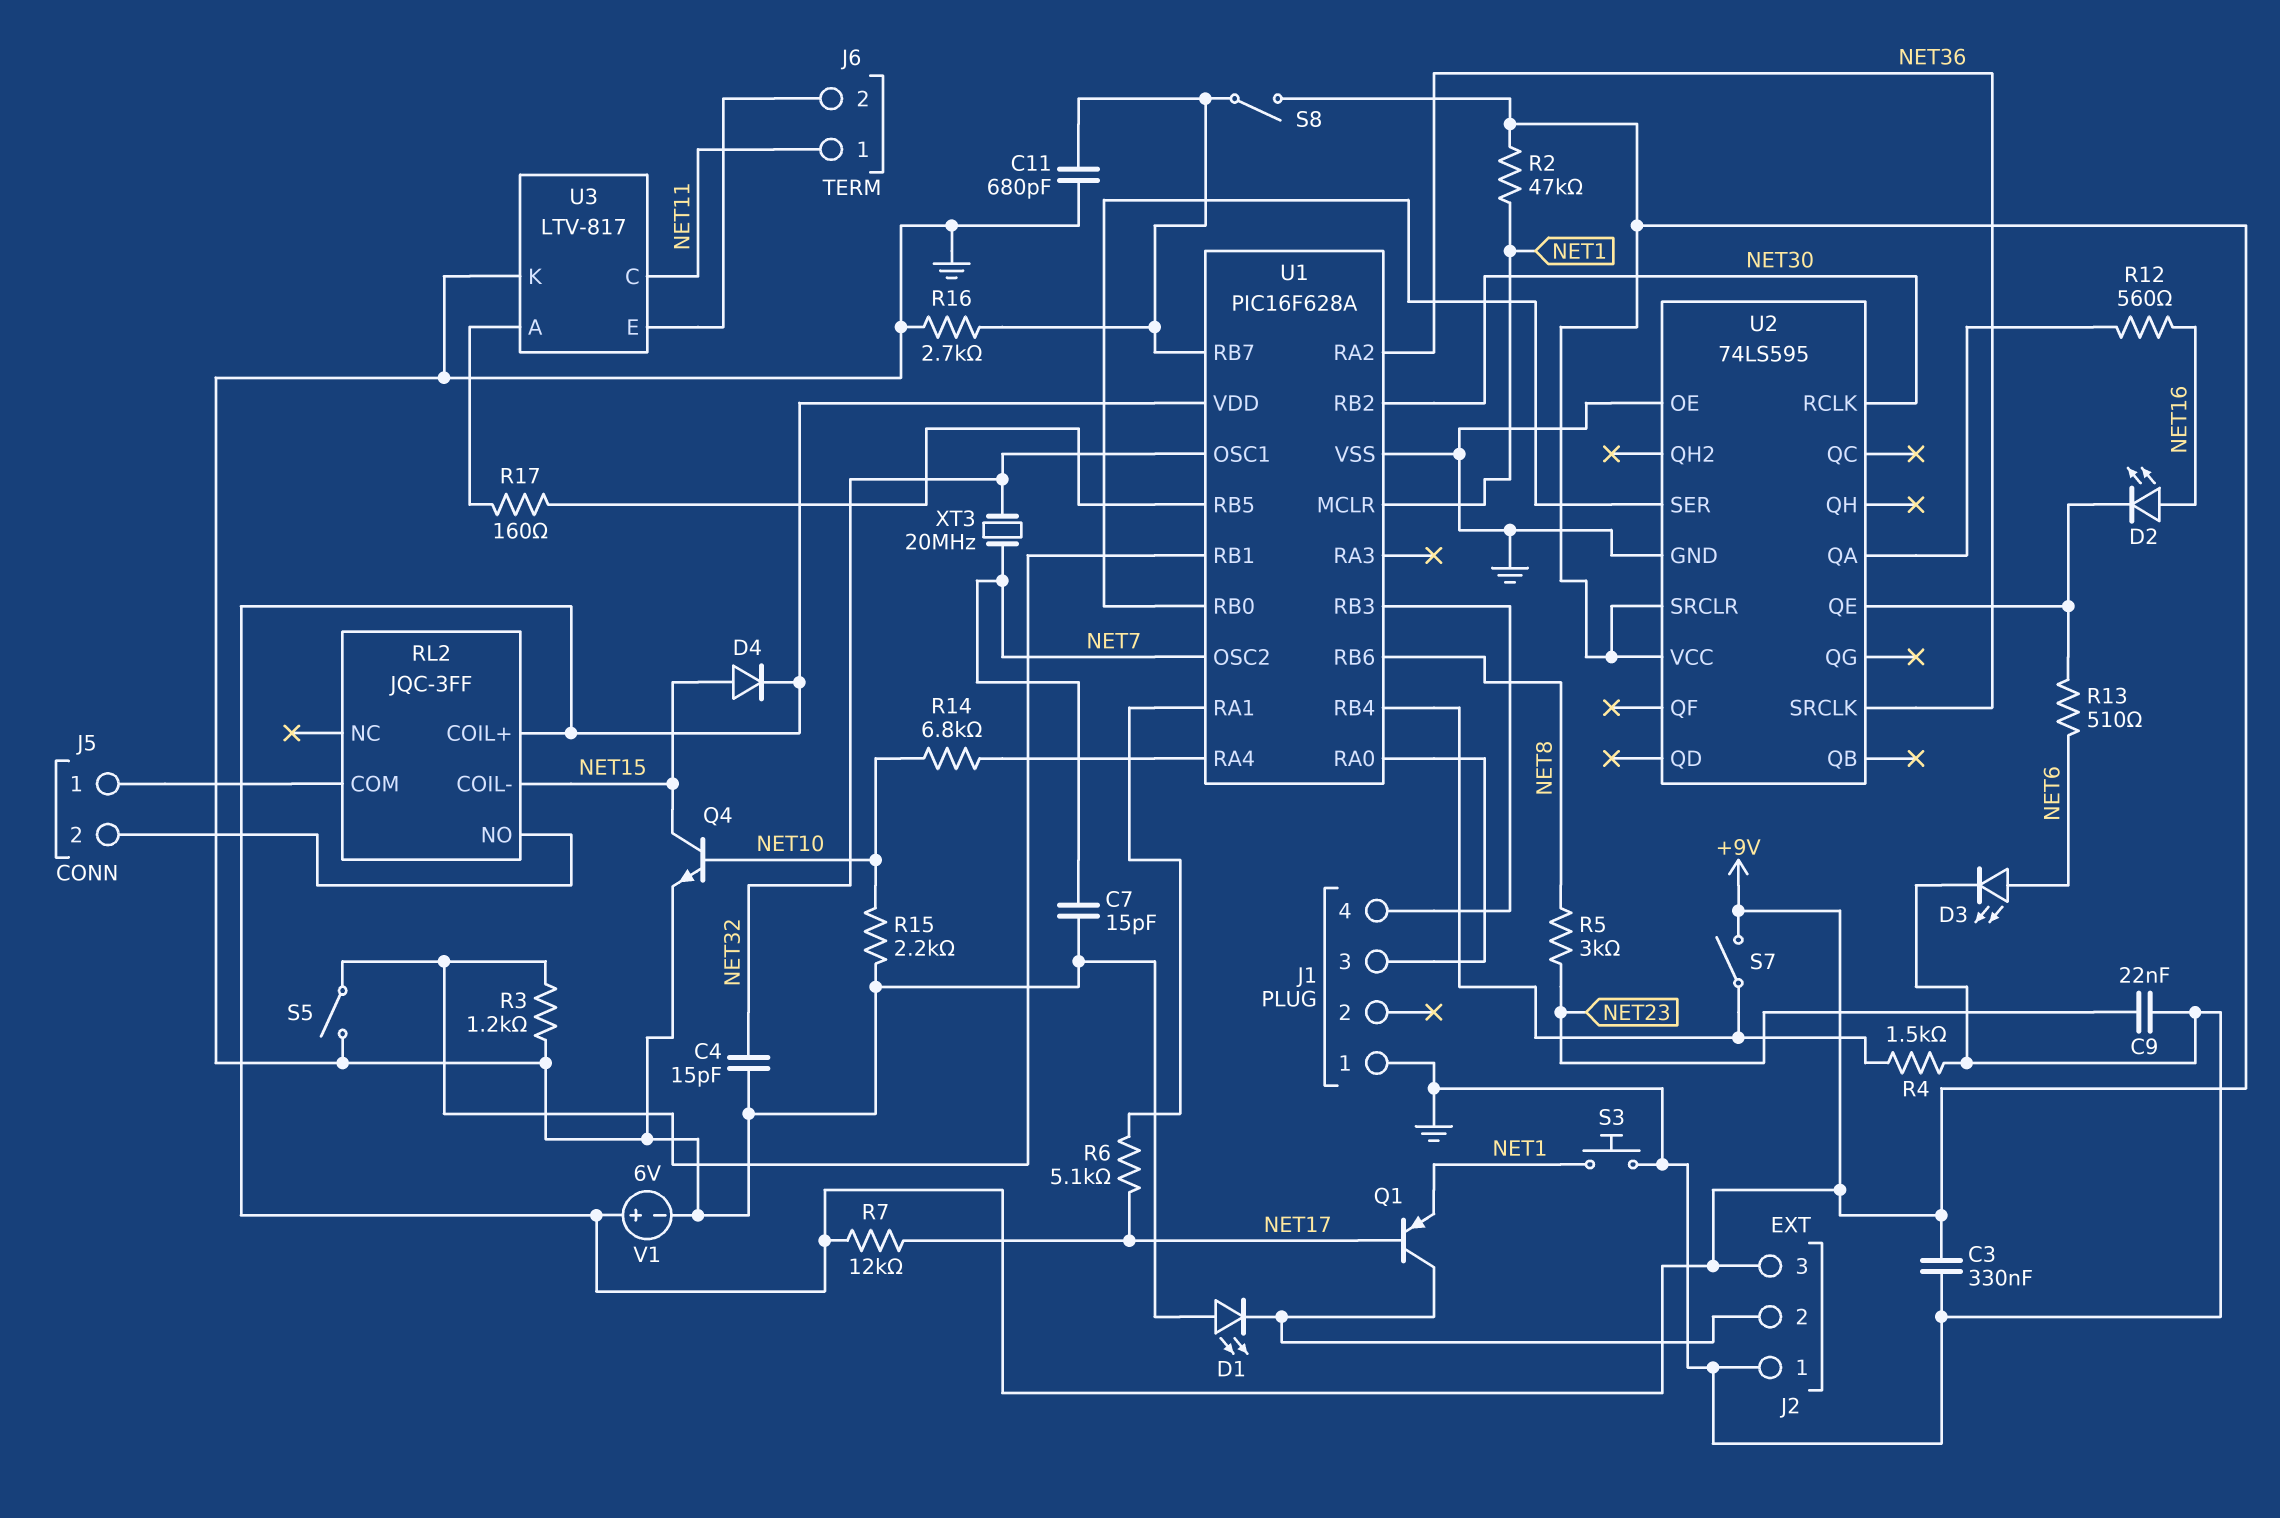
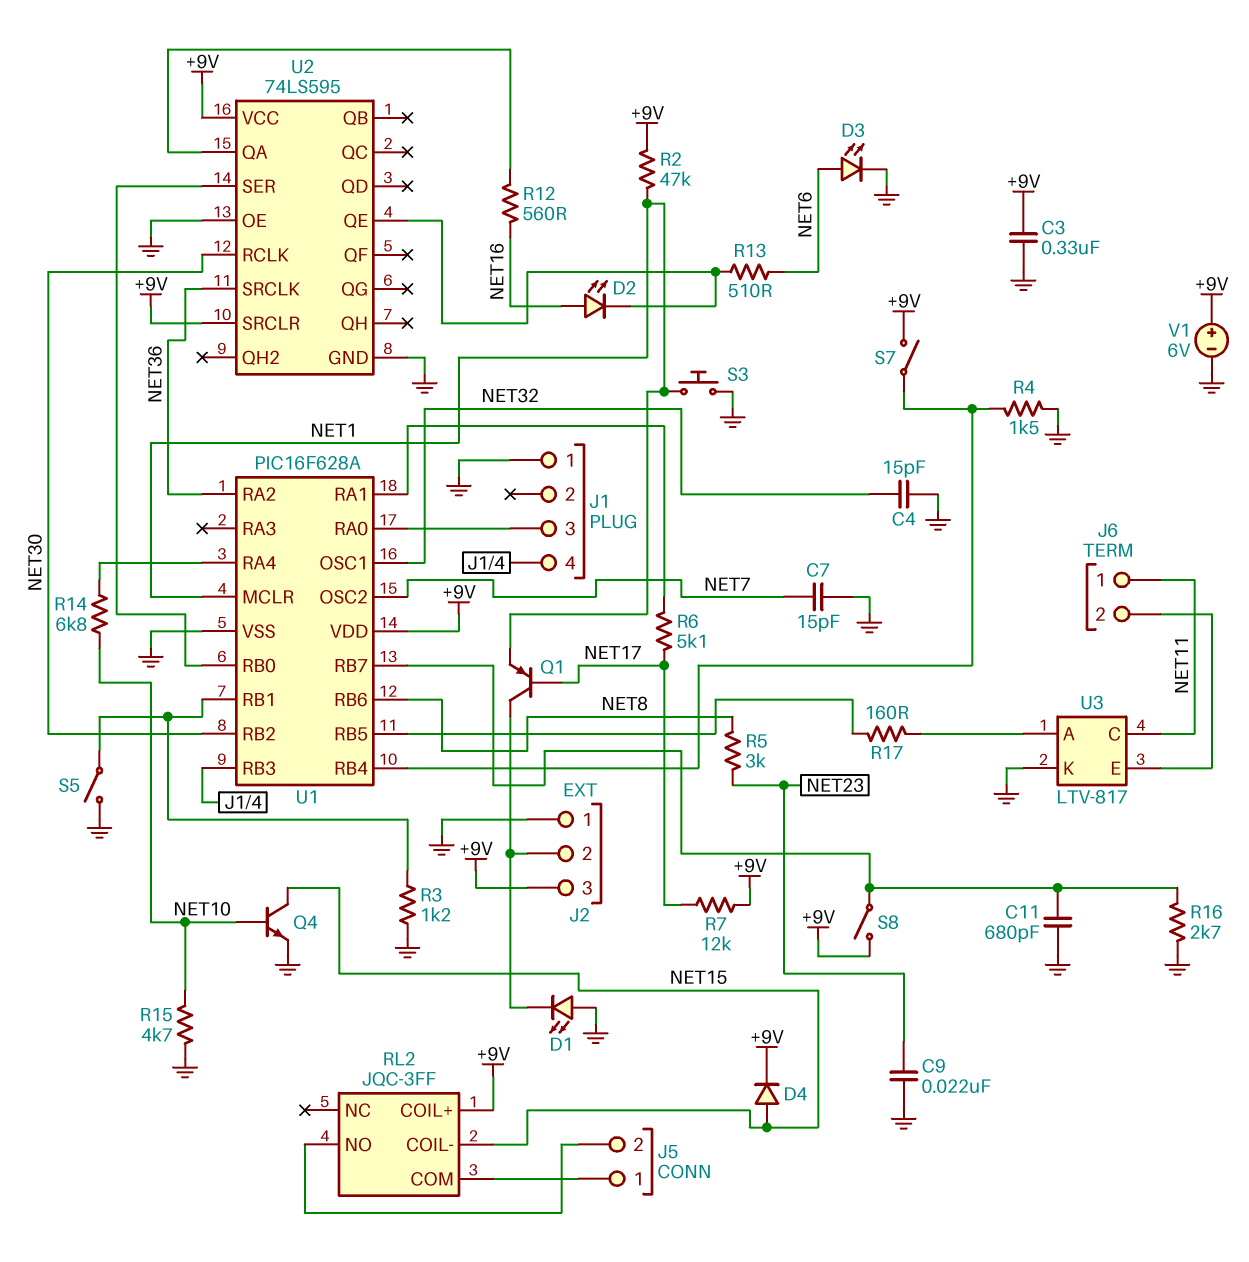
R15: 2.2k (GND, NET10) -> 4.7k (GND, NET10)
XT3: 20MHz (NET7, NET32) -> none

